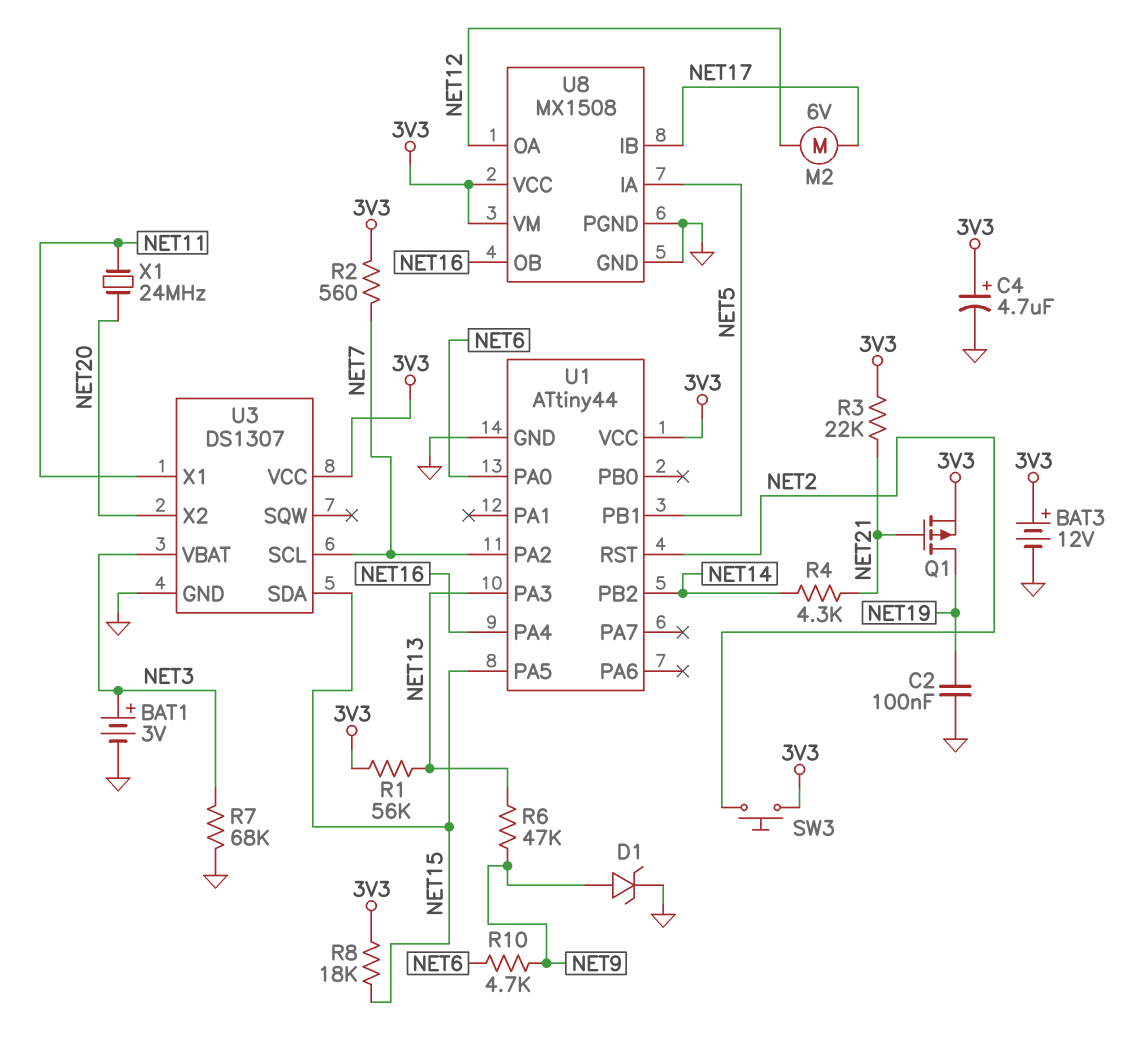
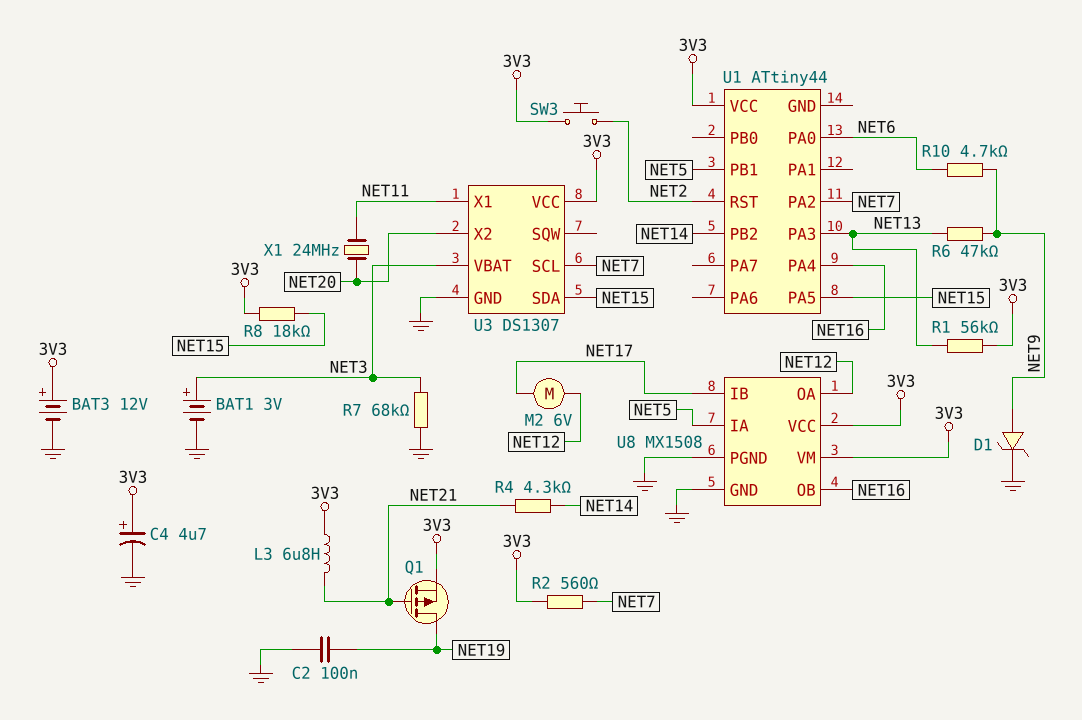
L3: none -> 6.8uH (3V3, NET21)
R3: 22k (3V3, NET21) -> none
U1 pin GND: GND -> none

